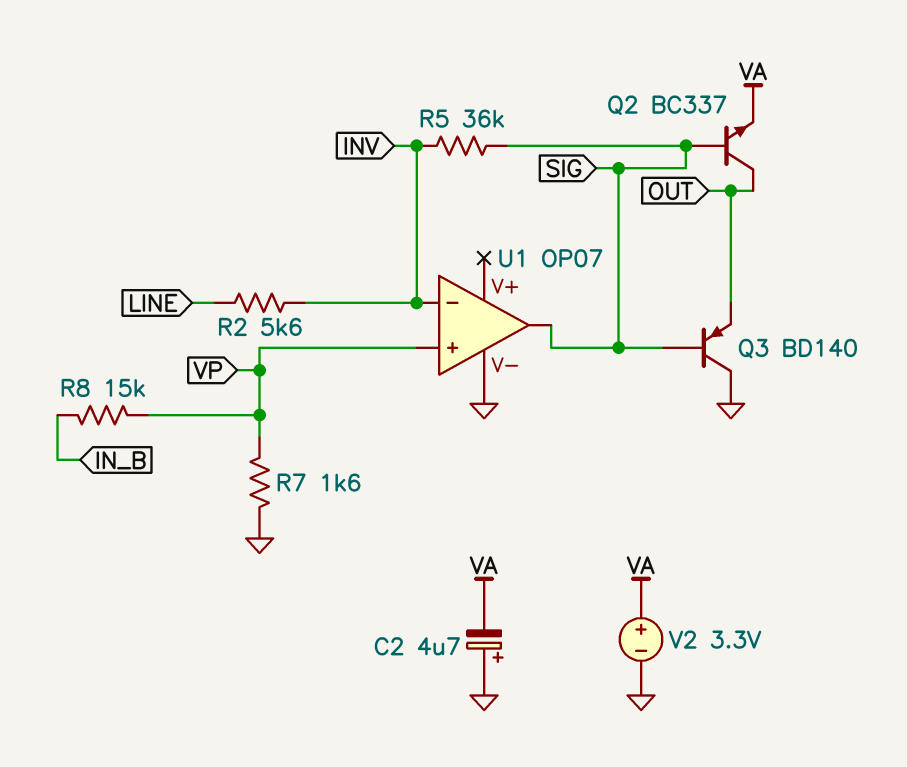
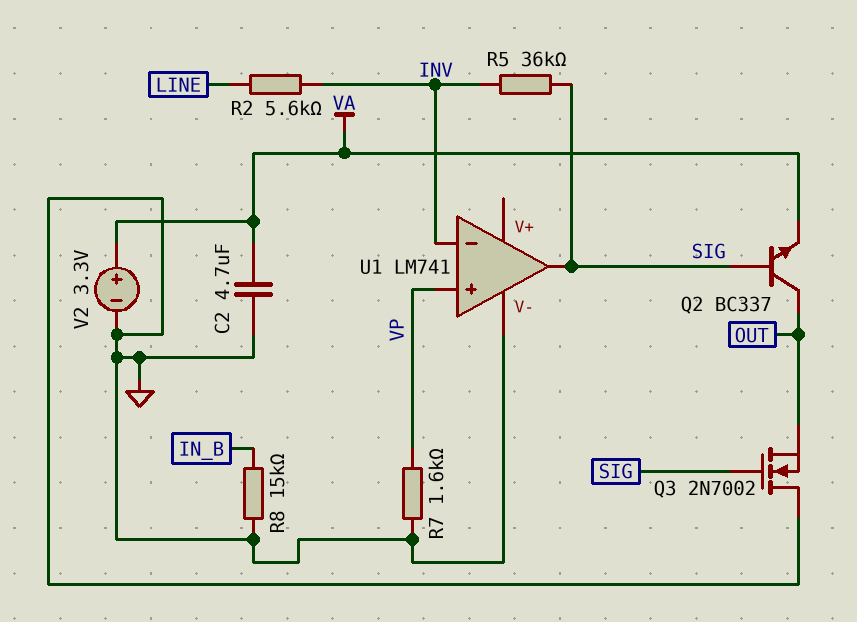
C2: 4.7uF (plus GND, minus VA) -> 4.7uF (GND, VA)
Q3: PNP BD140 (B SIG, C GND, E OUT) -> NMOS 2N7002 (G SIG, D GND, S OUT)
R8: 15k (IN_B, VP) -> 15k (GND, IN_B)
U1: OP07 -> LM741

